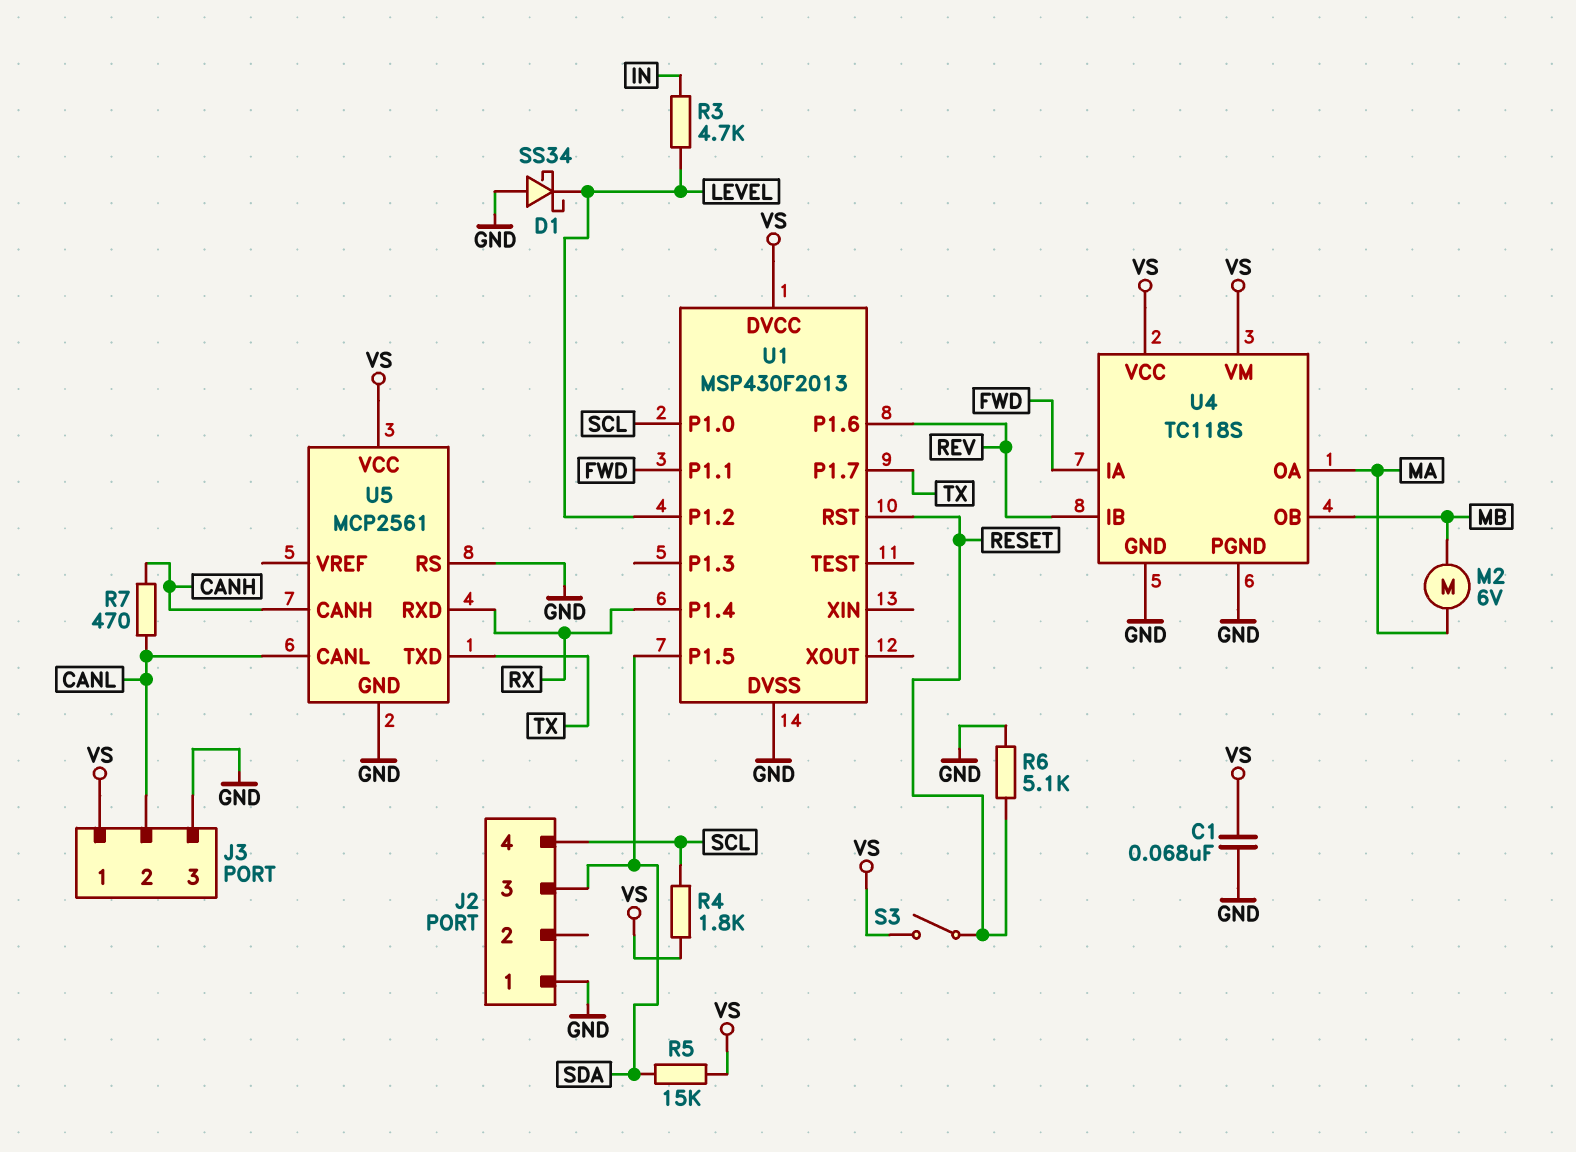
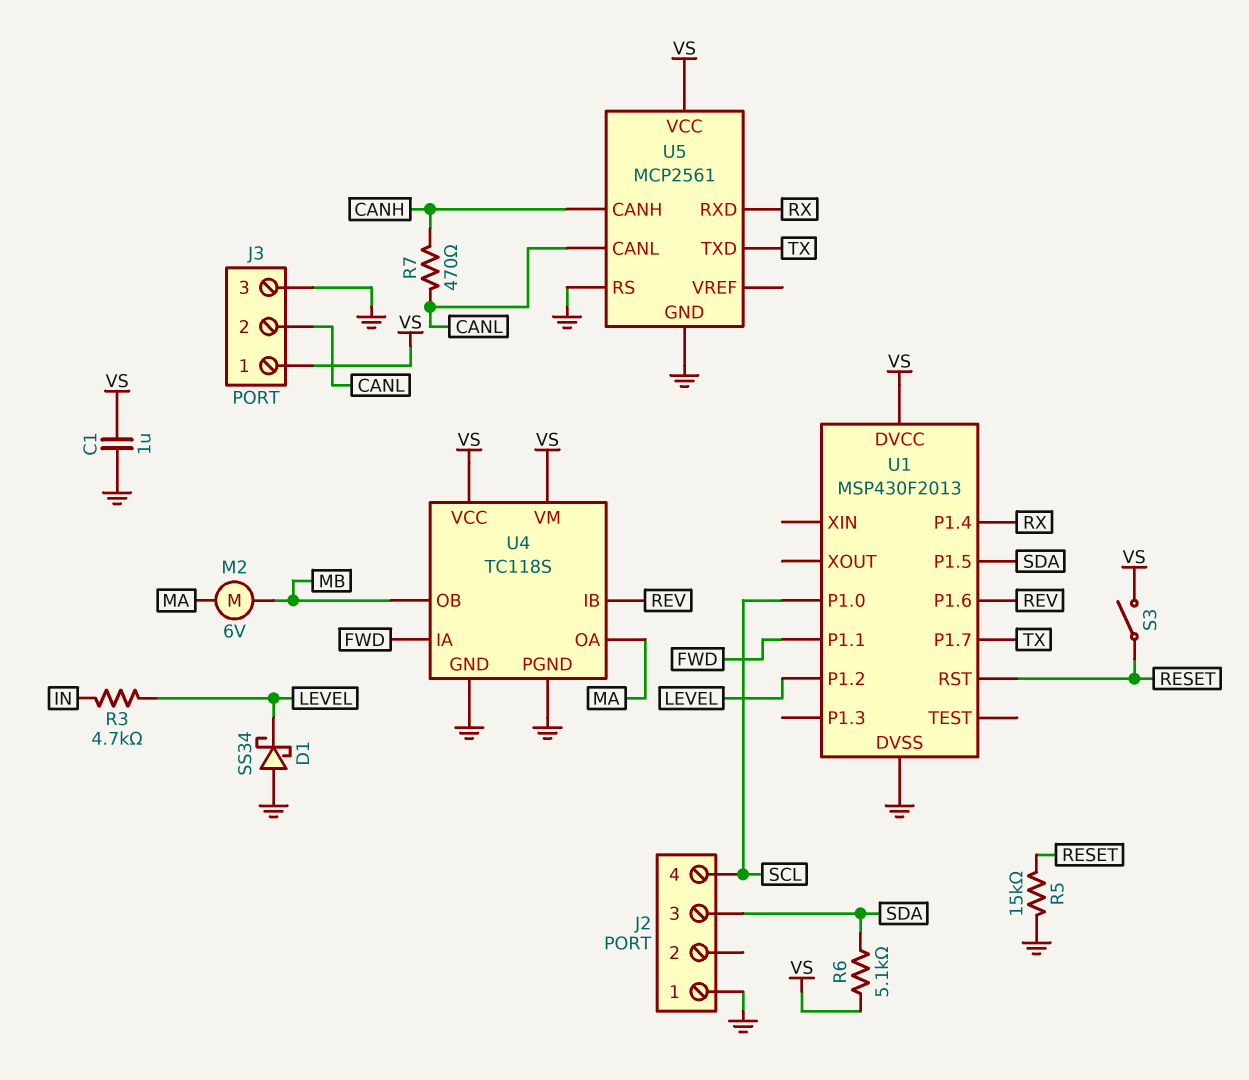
C1: 68nF (GND, VS) -> 1uF (GND, VS)
R4: 1.8k (SCL, VS) -> none
R5: 15k (SDA, VS) -> 15k (GND, RESET)
R6: 5.1k (GND, RESET) -> 5.1k (SDA, VS)

